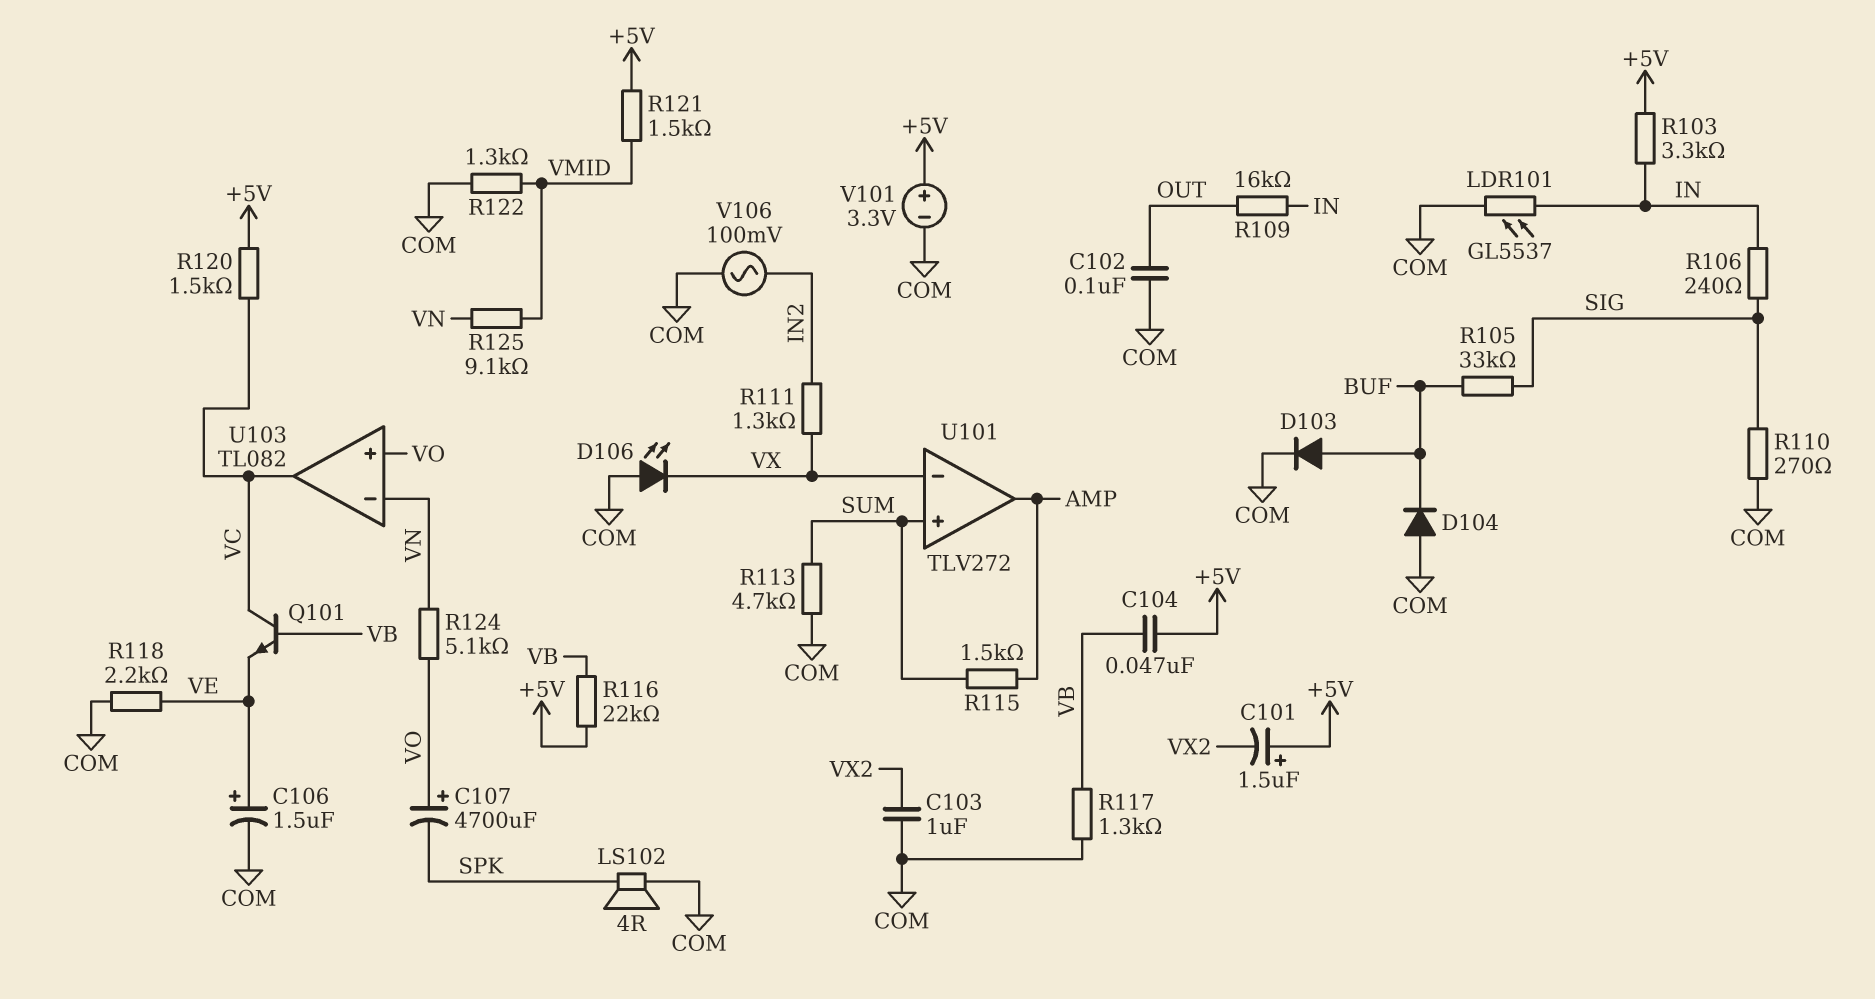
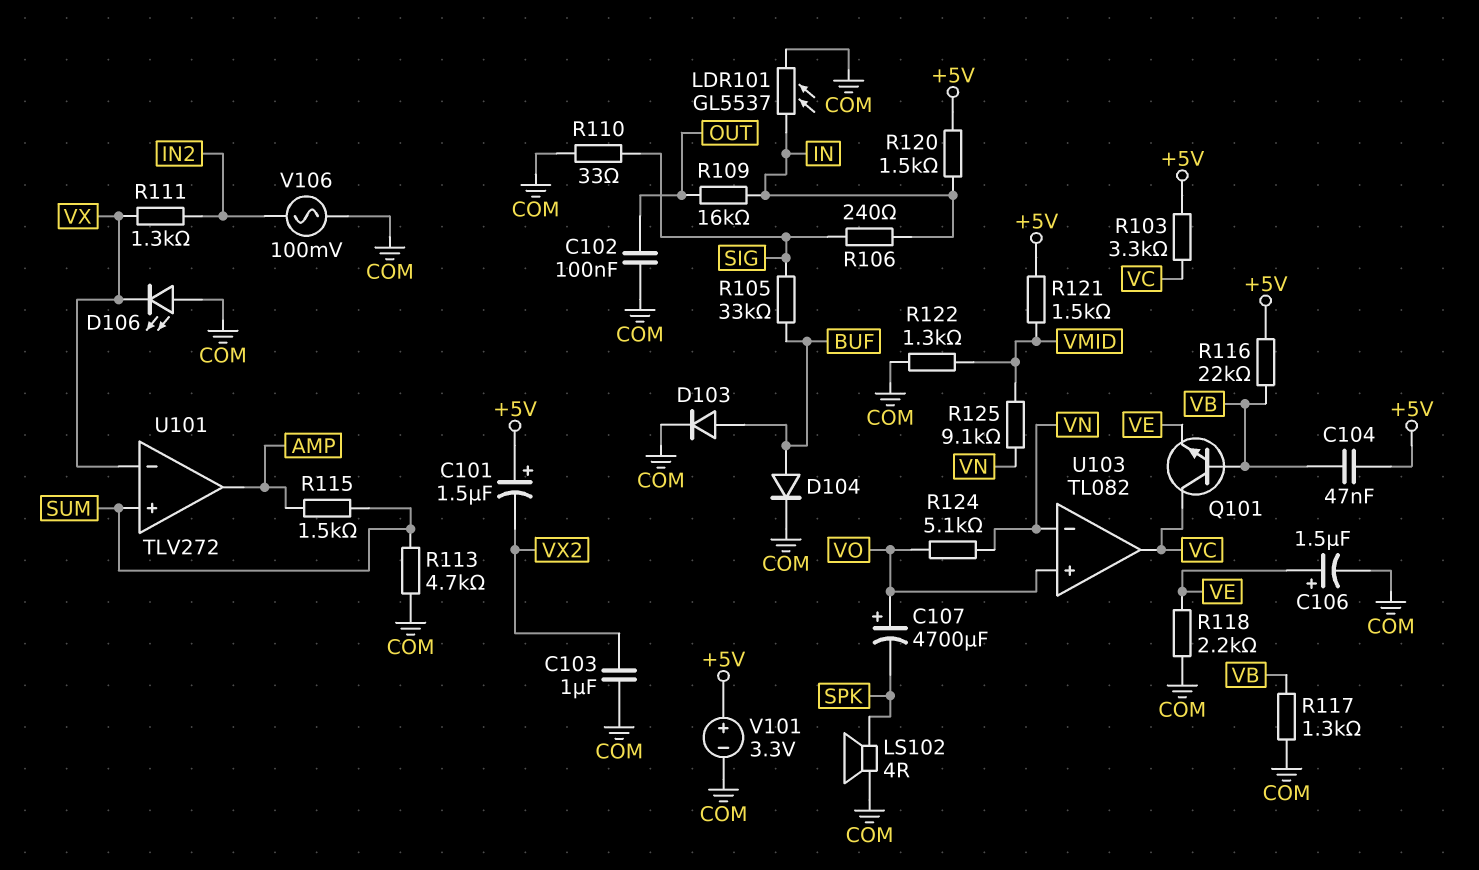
D104: diode (A COM, K BUF) -> diode (A BUF, K COM)
R103: 3.3k (+5V, IN) -> 3.3k (+5V, VC)
R110: 270 (COM, SIG) -> 33 (COM, SIG)
R120: 1.5k (+5V, VC) -> 1.5k (+5V, IN)

